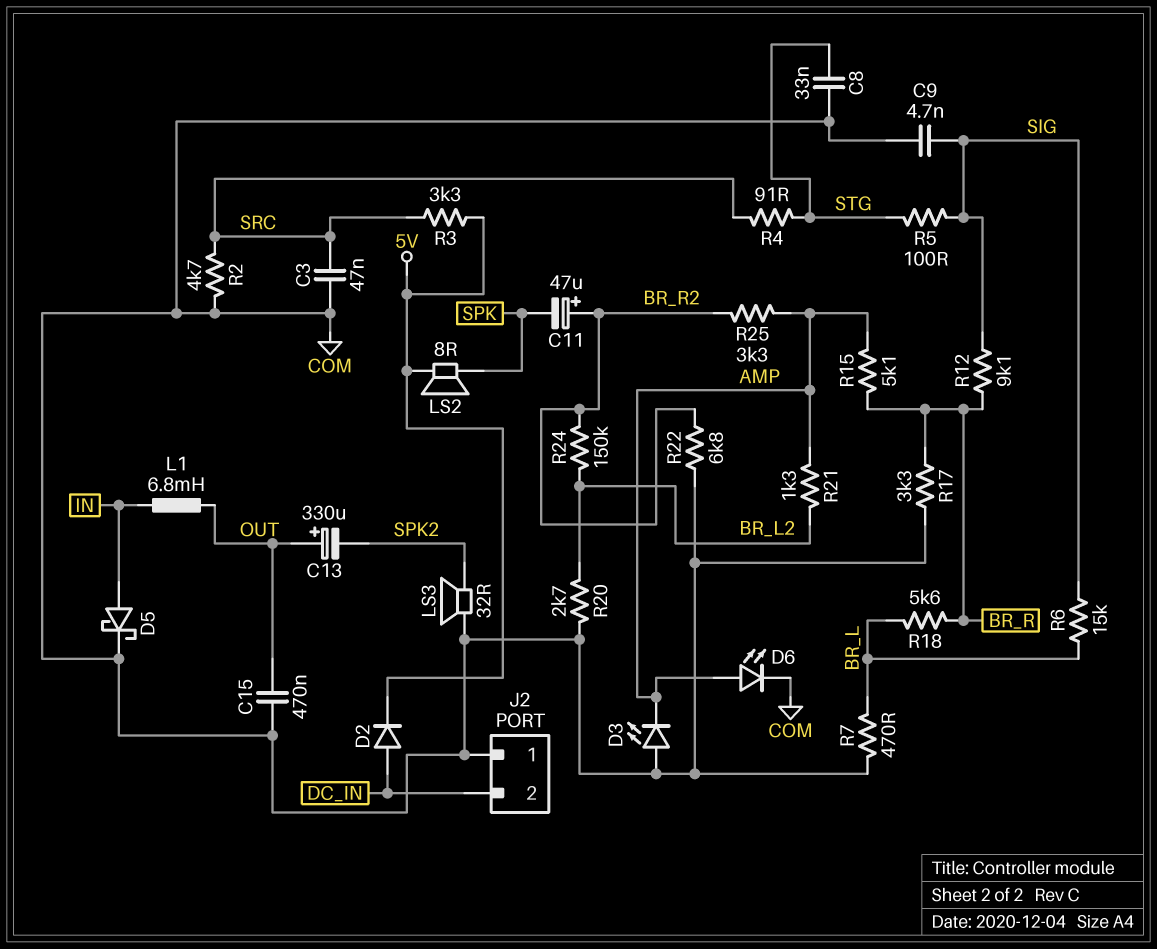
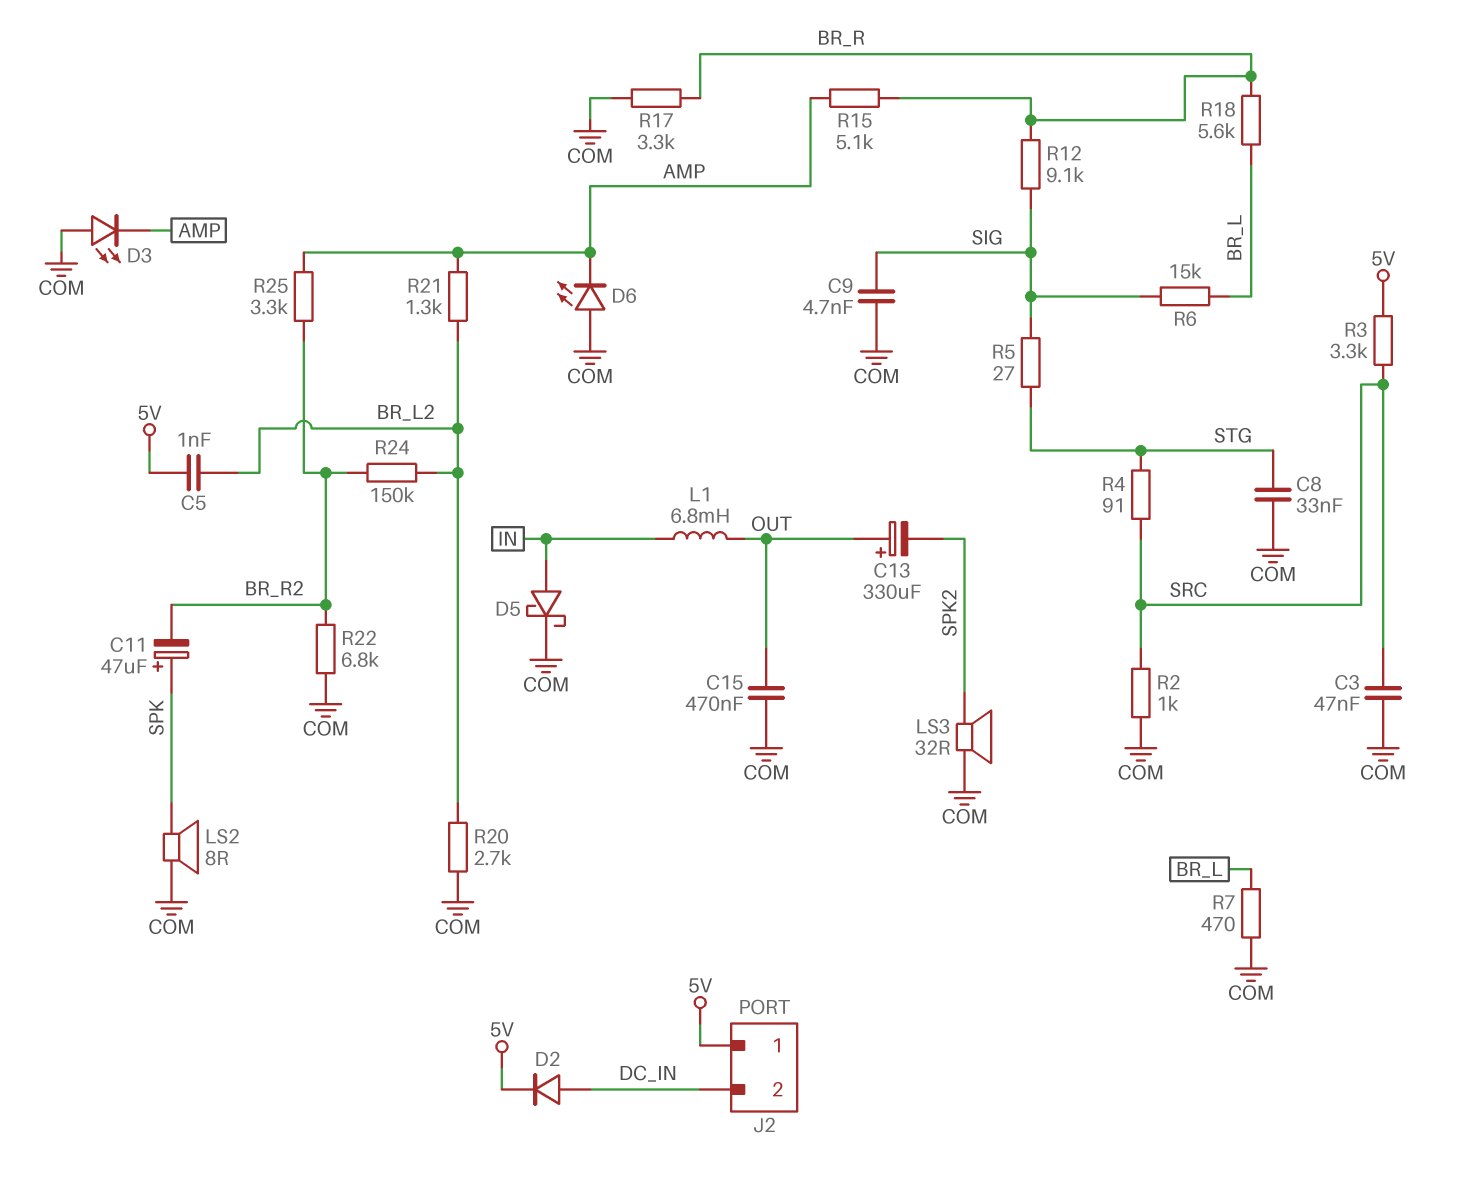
C5: none -> 1nF (5V, BR_L2)
C11: 47uF (plus BR_R2, minus SPK) -> 47uF (plus SPK, minus BR_R2)
D6: LED (A AMP, K COM) -> LED (A COM, K AMP)
J2 pin 1: COM -> 5V
LS2: speaker 8R (5V, SPK) -> speaker 8R (COM, SPK)
R2: 4.7k (COM, SRC) -> 1k (COM, SRC)
R5: 100 (SIG, STG) -> 27 (SIG, STG)

